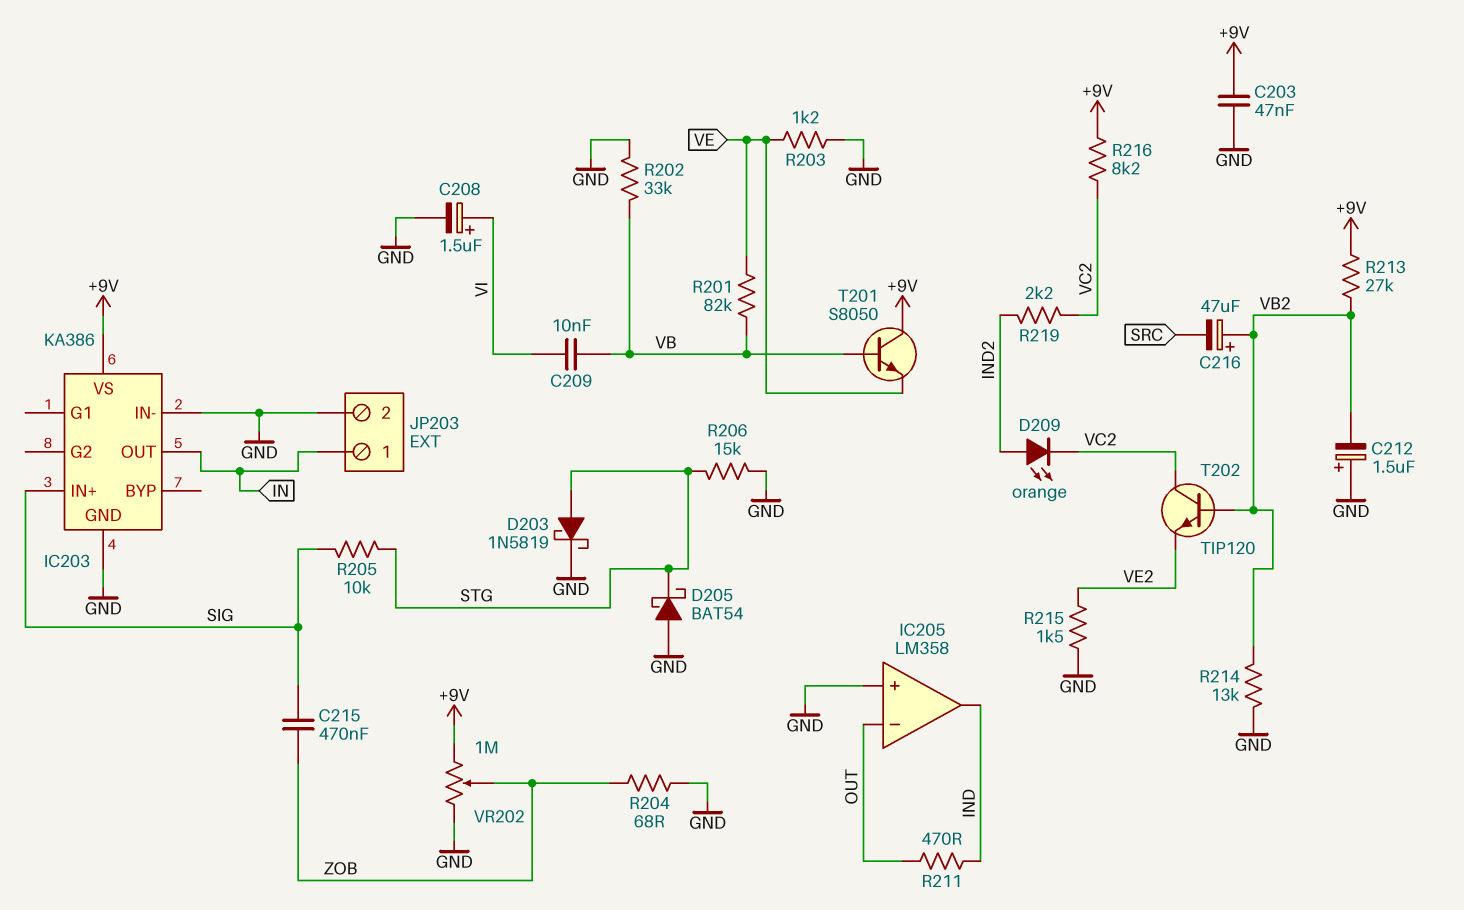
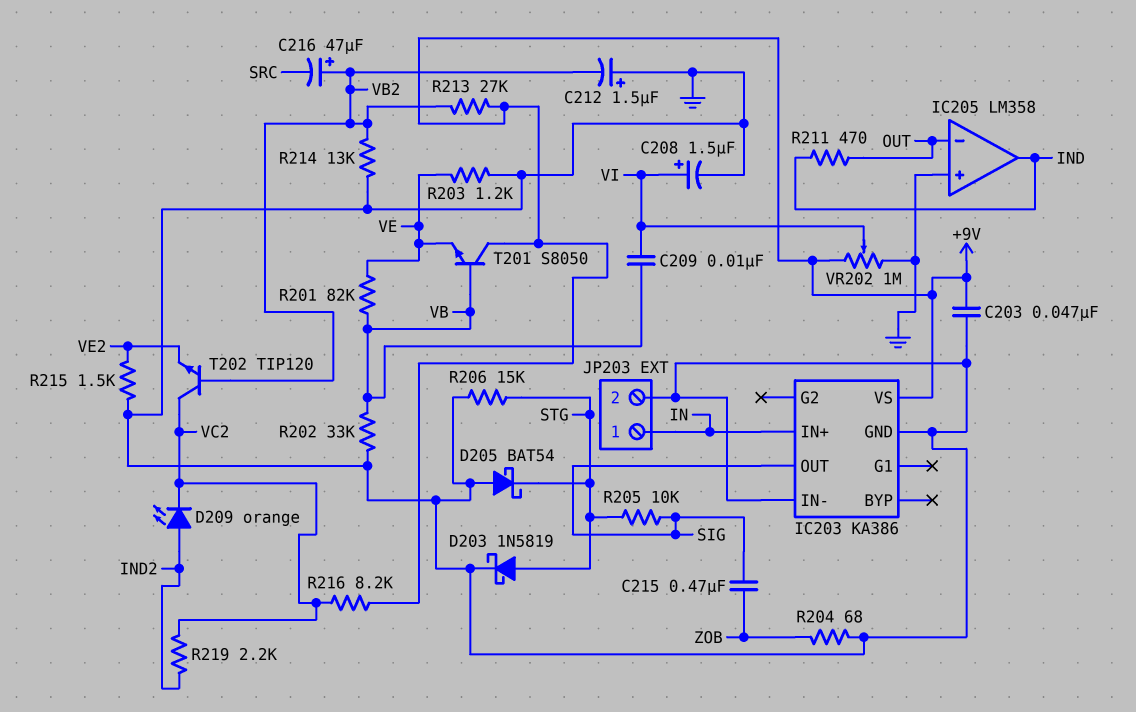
IC203 pin IN+: SIG -> IN
IC203 pin OUT: IN -> SIG
VR202: 1M (+9V, GND, wiper ZOB) -> 1M (+9V, GND, wiper VI)

